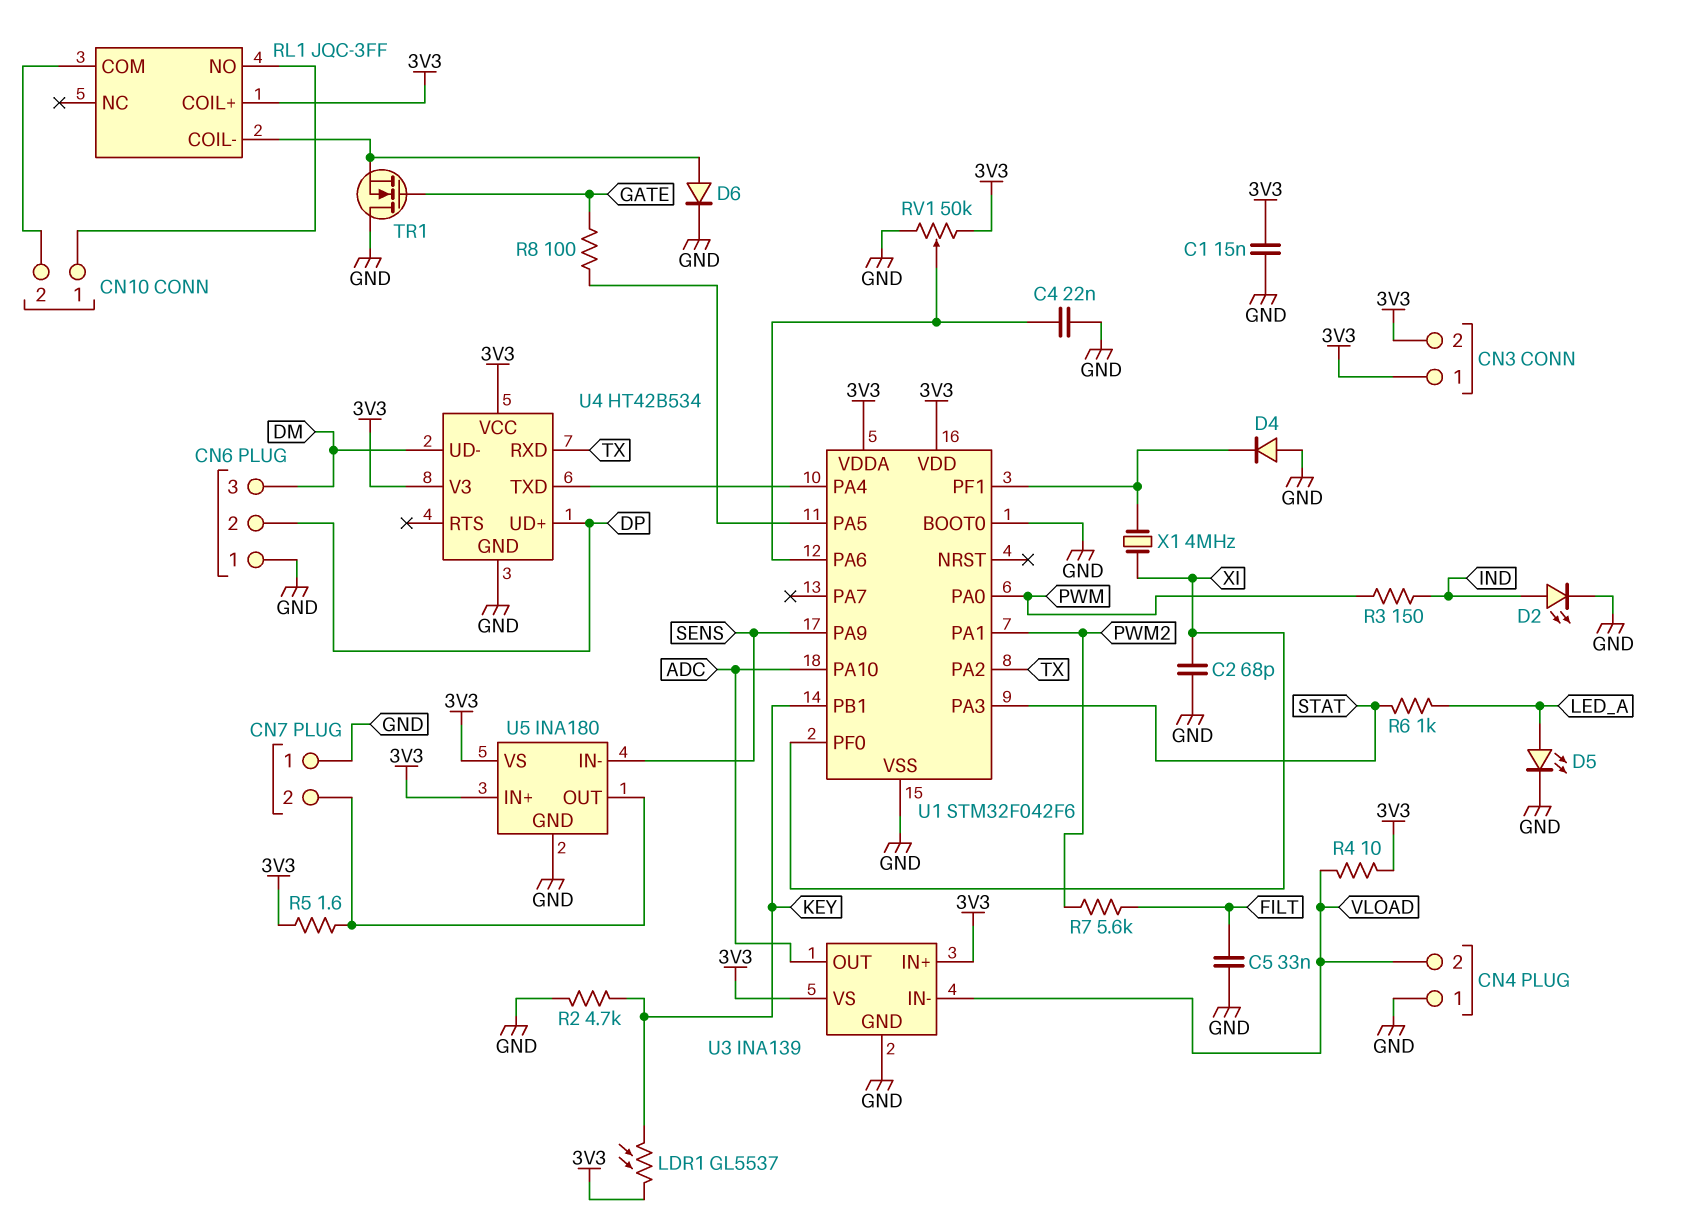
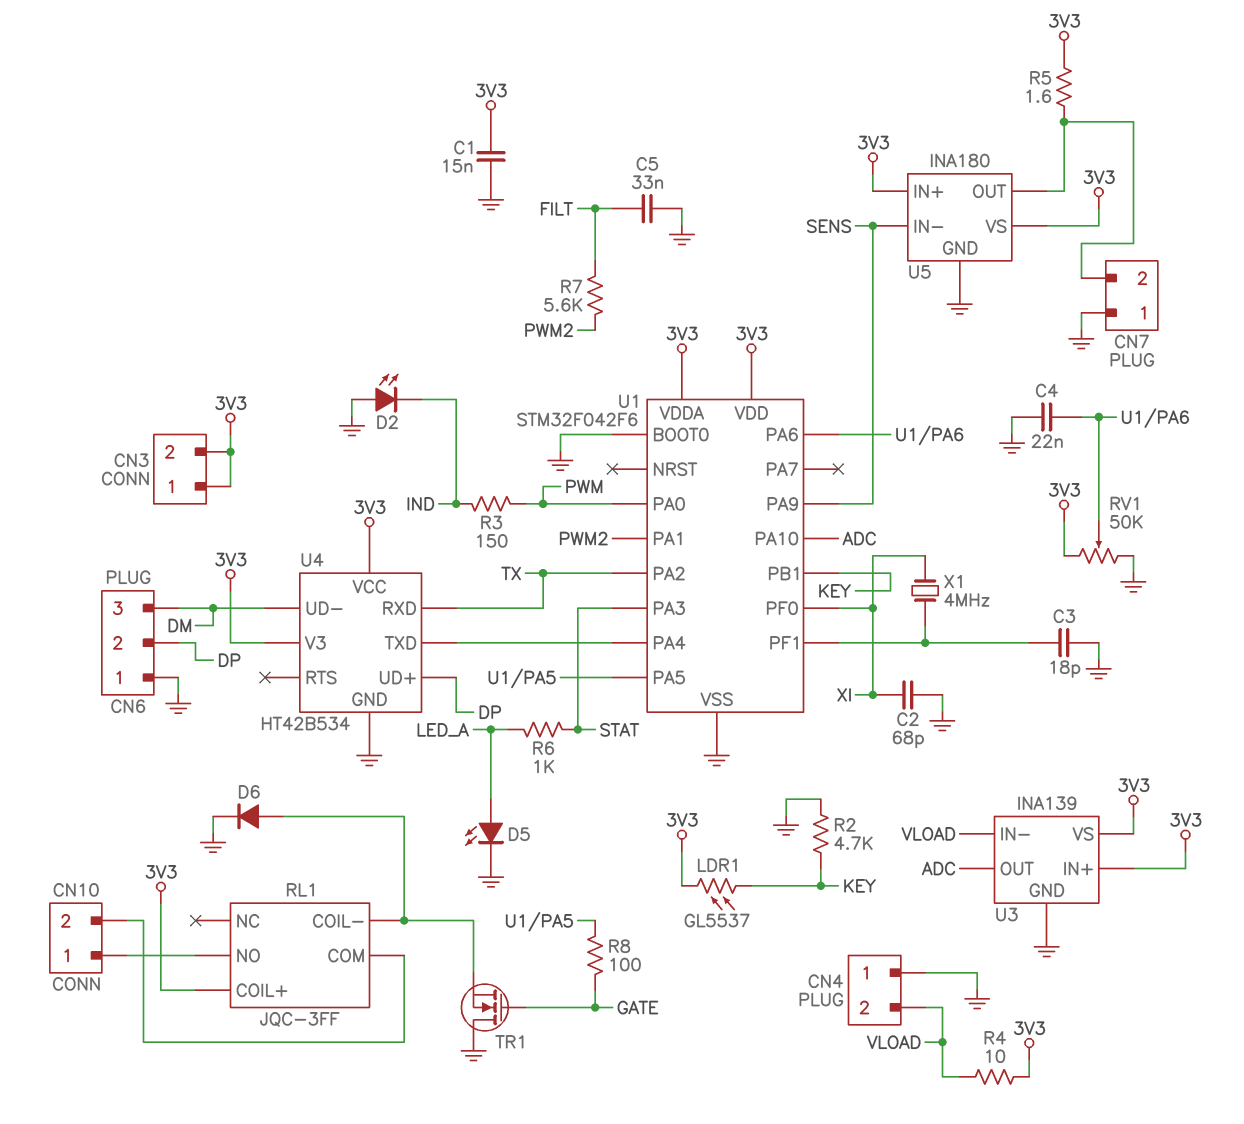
C3: none -> 18pF (GND, U1/PF1)
D2: LED (A IND, K GND) -> LED (A GND, K IND)
D4: diode (A GND, K U1/PF1) -> none

